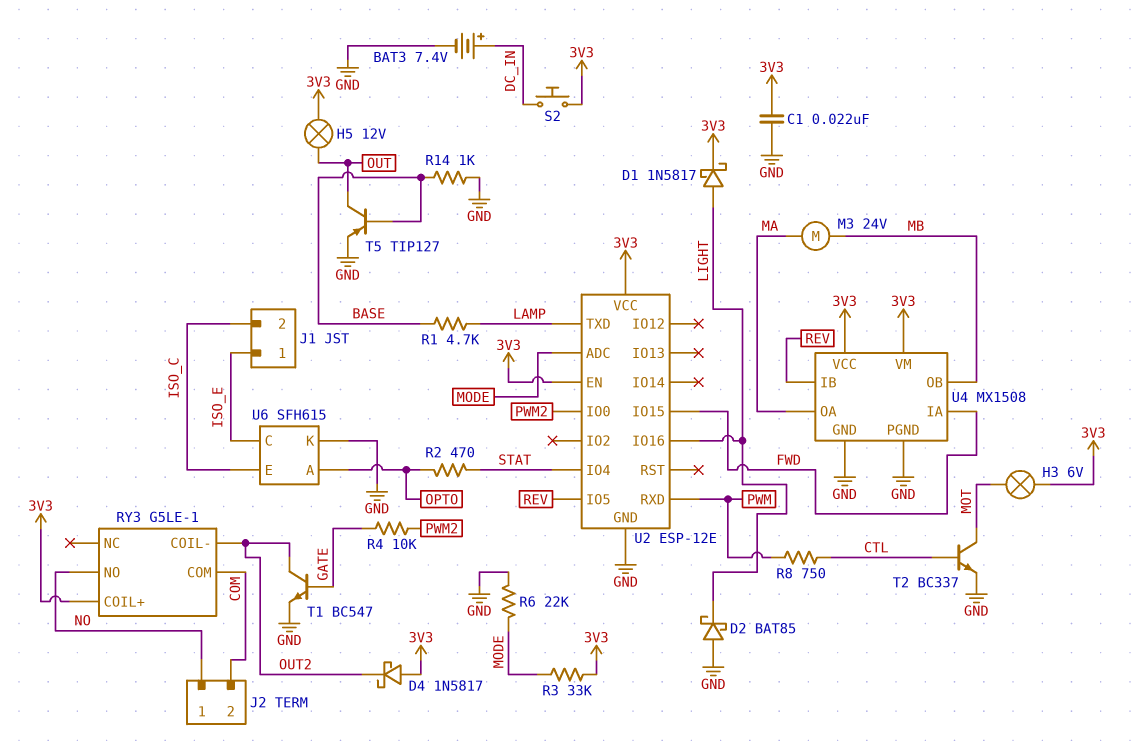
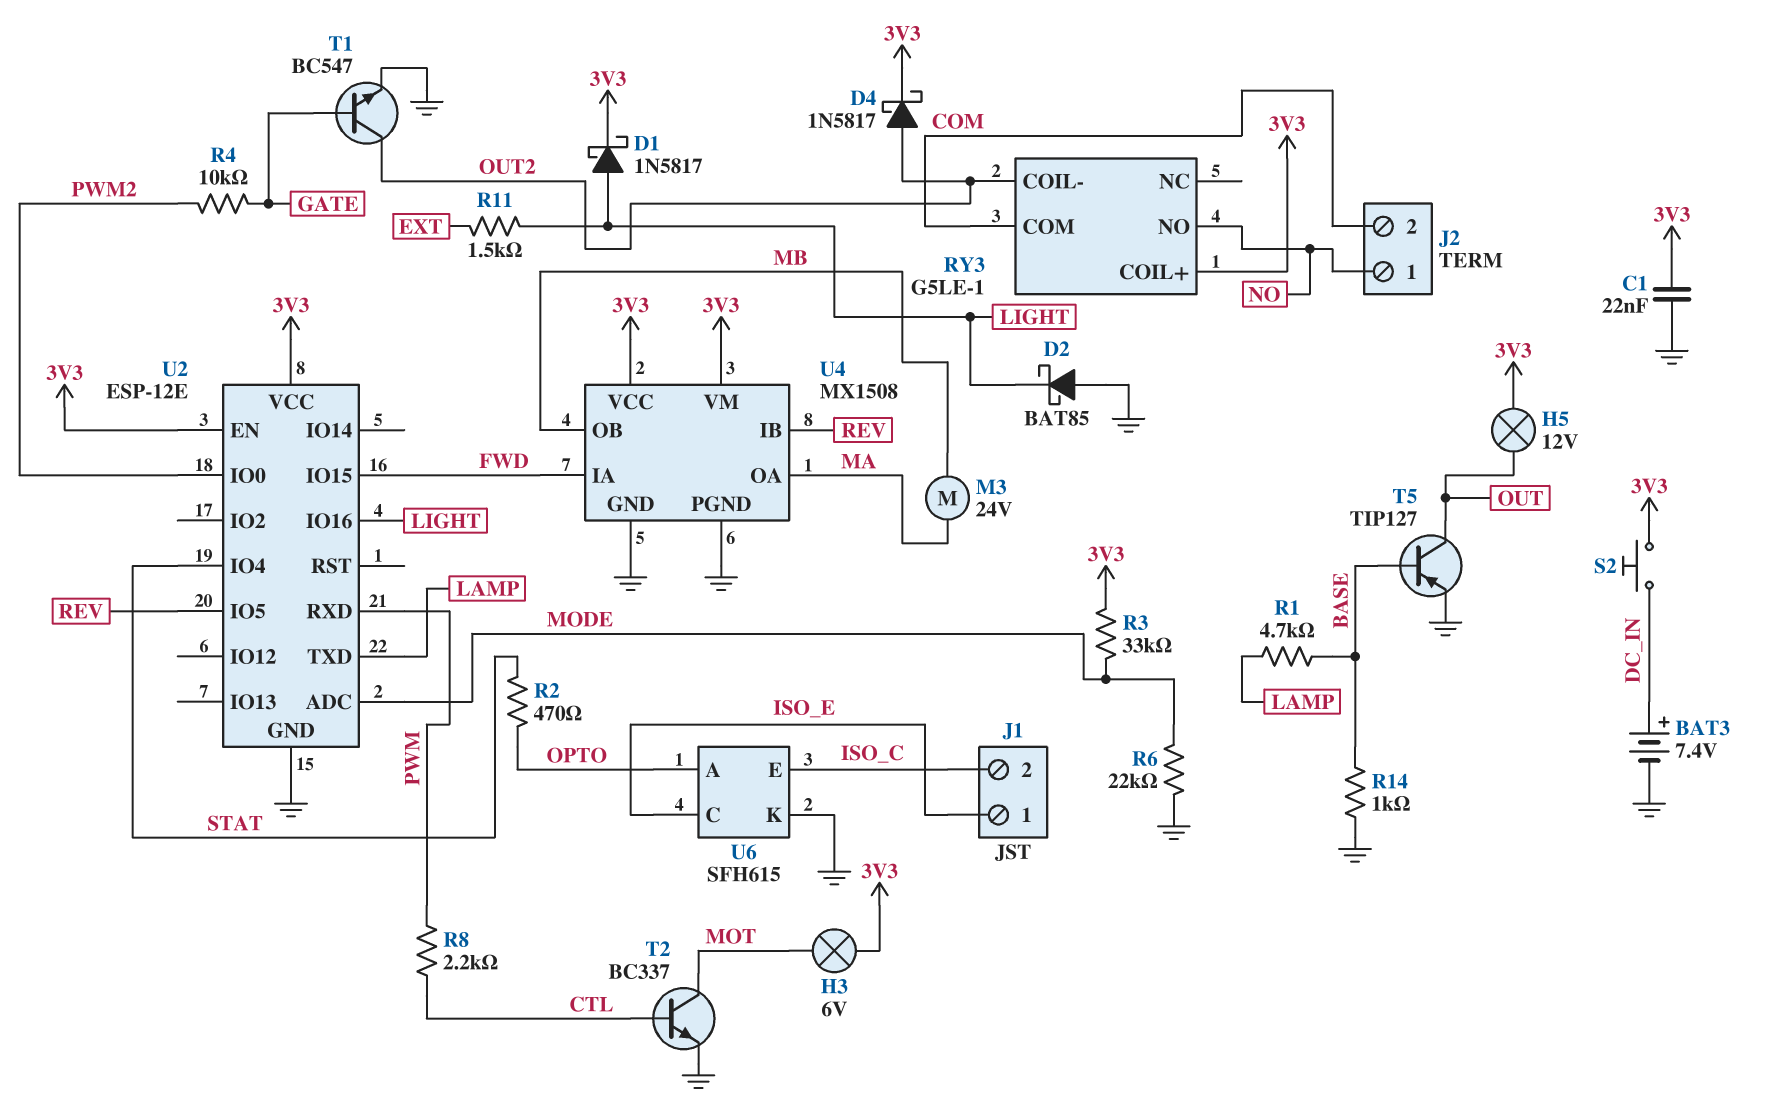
D4: schottky 1N5817 (A 3V3, K OUT2) -> schottky 1N5817 (A OUT2, K 3V3)
R8: 750 (CTL, PWM) -> 2.2k (CTL, PWM)
R11: none -> 1.5k (EXT, LIGHT)

